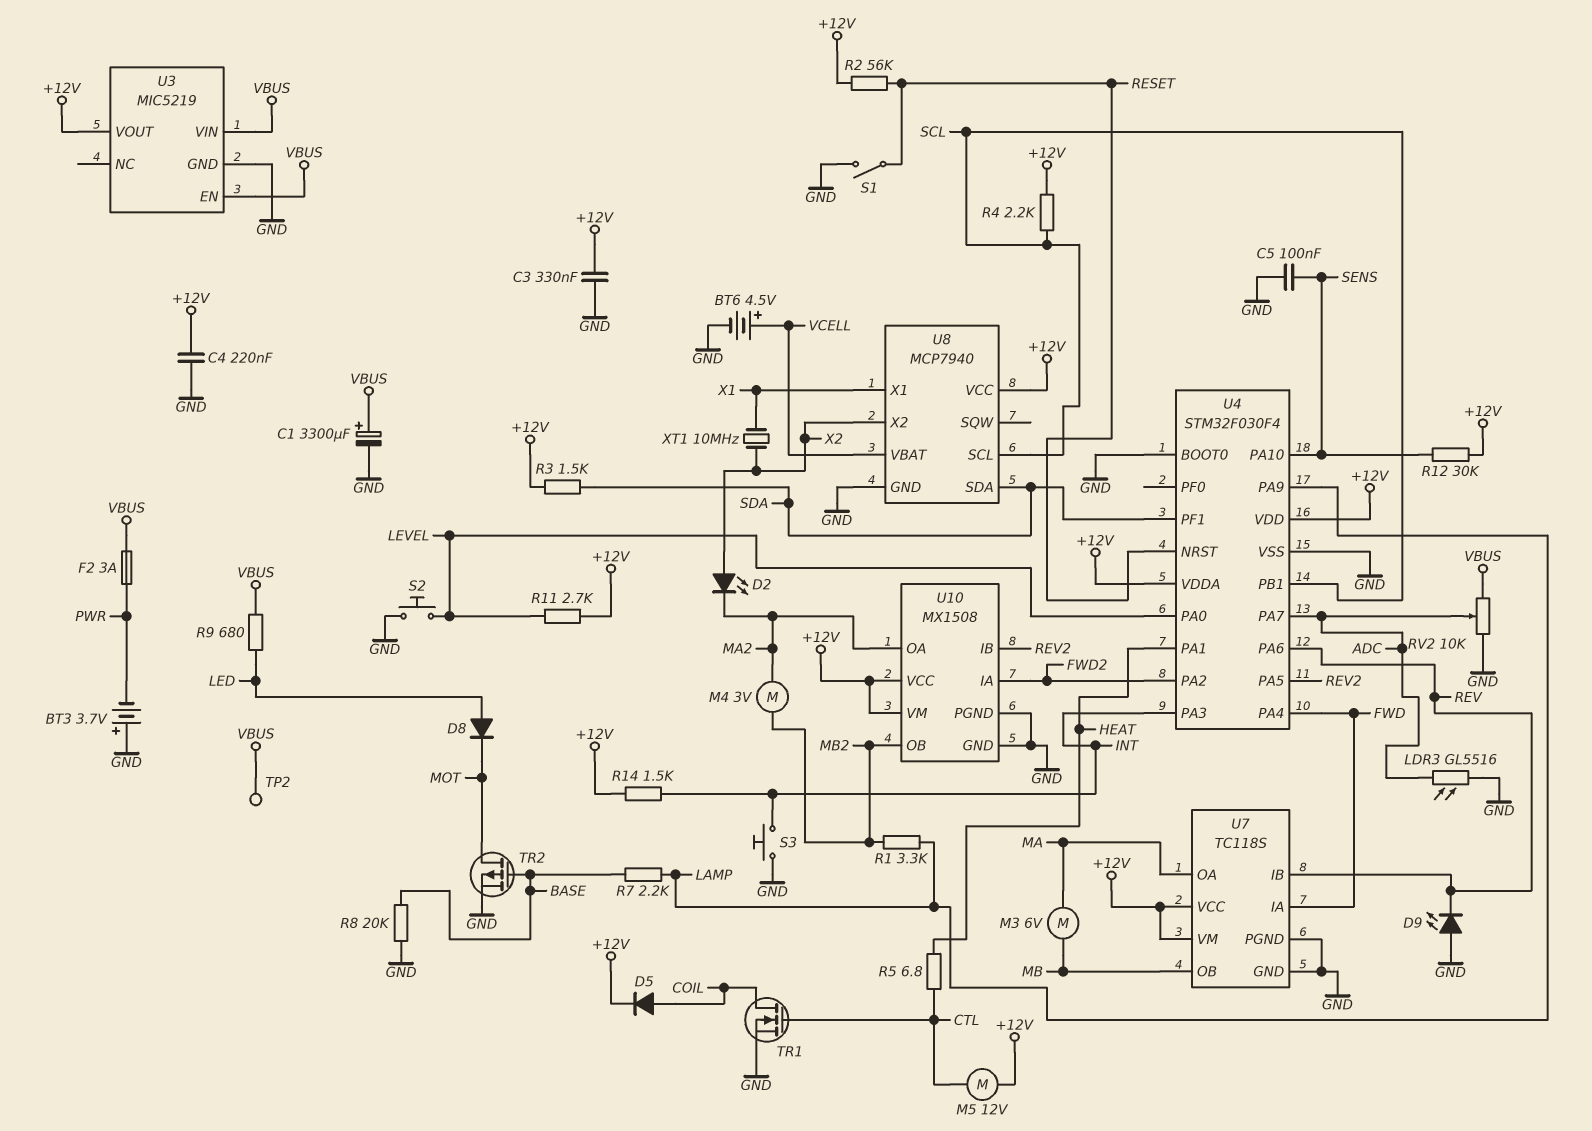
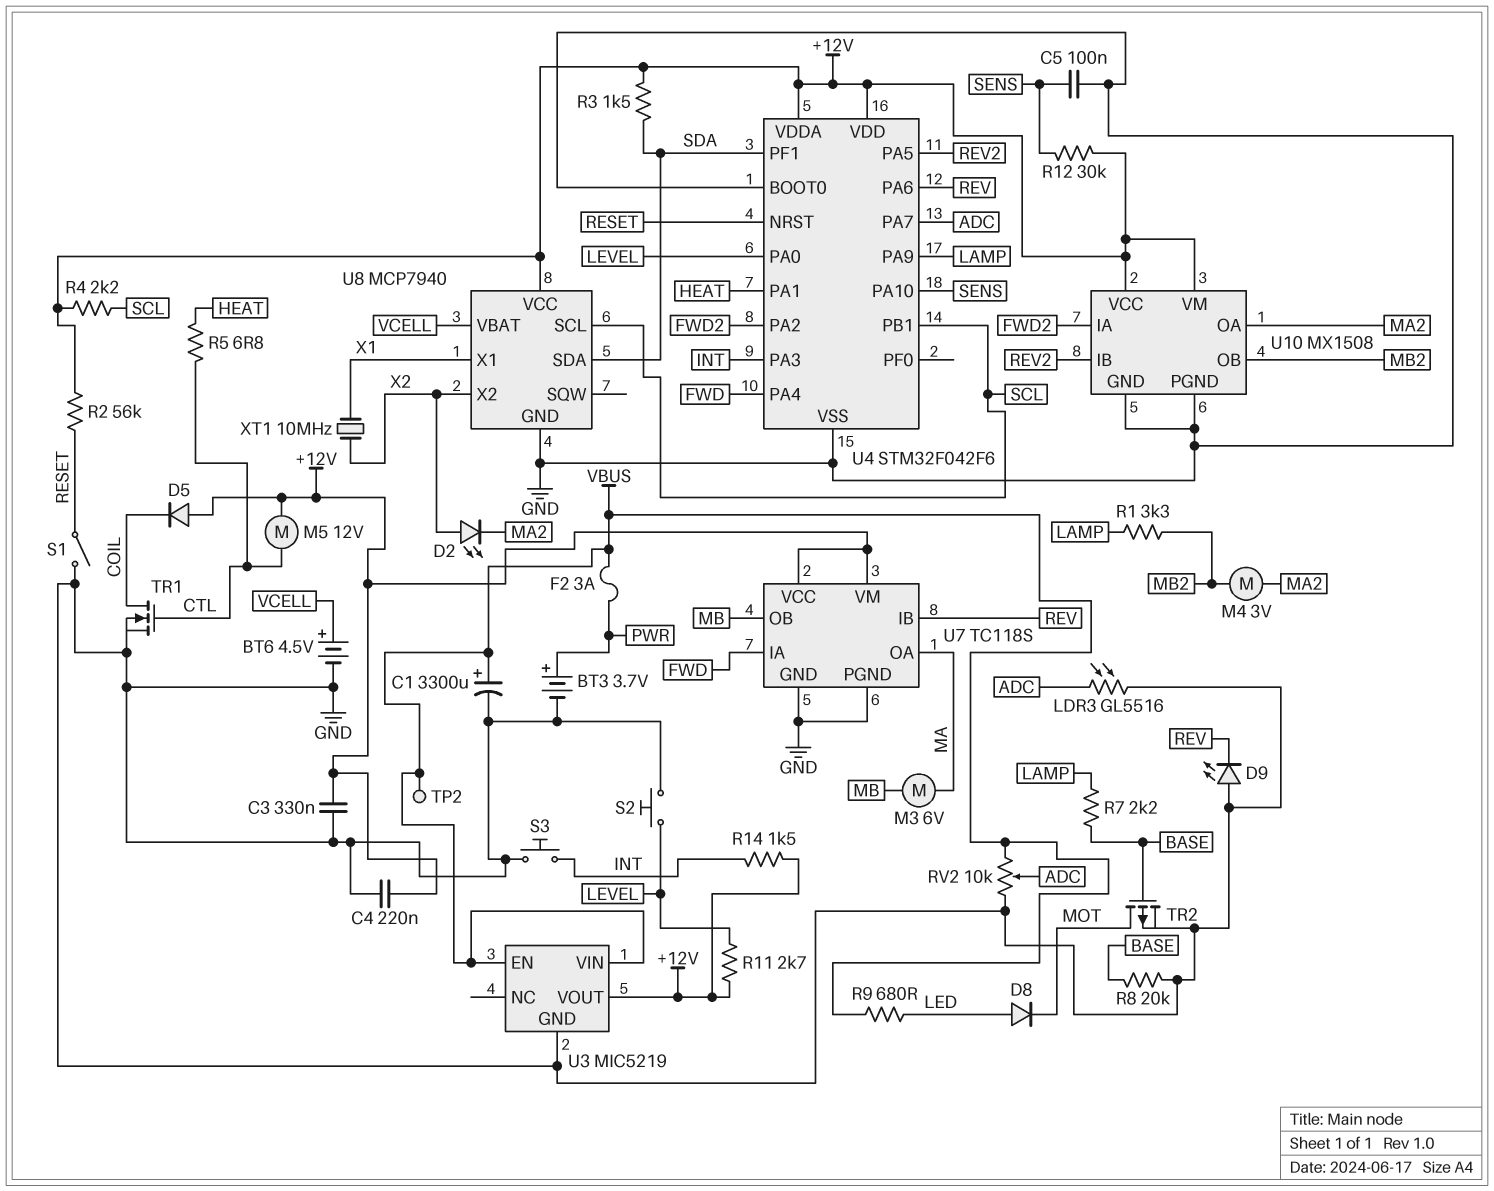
BT3: 3.7V (plus GND, minus PWR) -> 3.7V (plus PWR, minus GND)
D5: diode (A COIL, K +12V) -> diode (A +12V, K COIL)
U4: STM32F030F4 -> STM32F042F6

